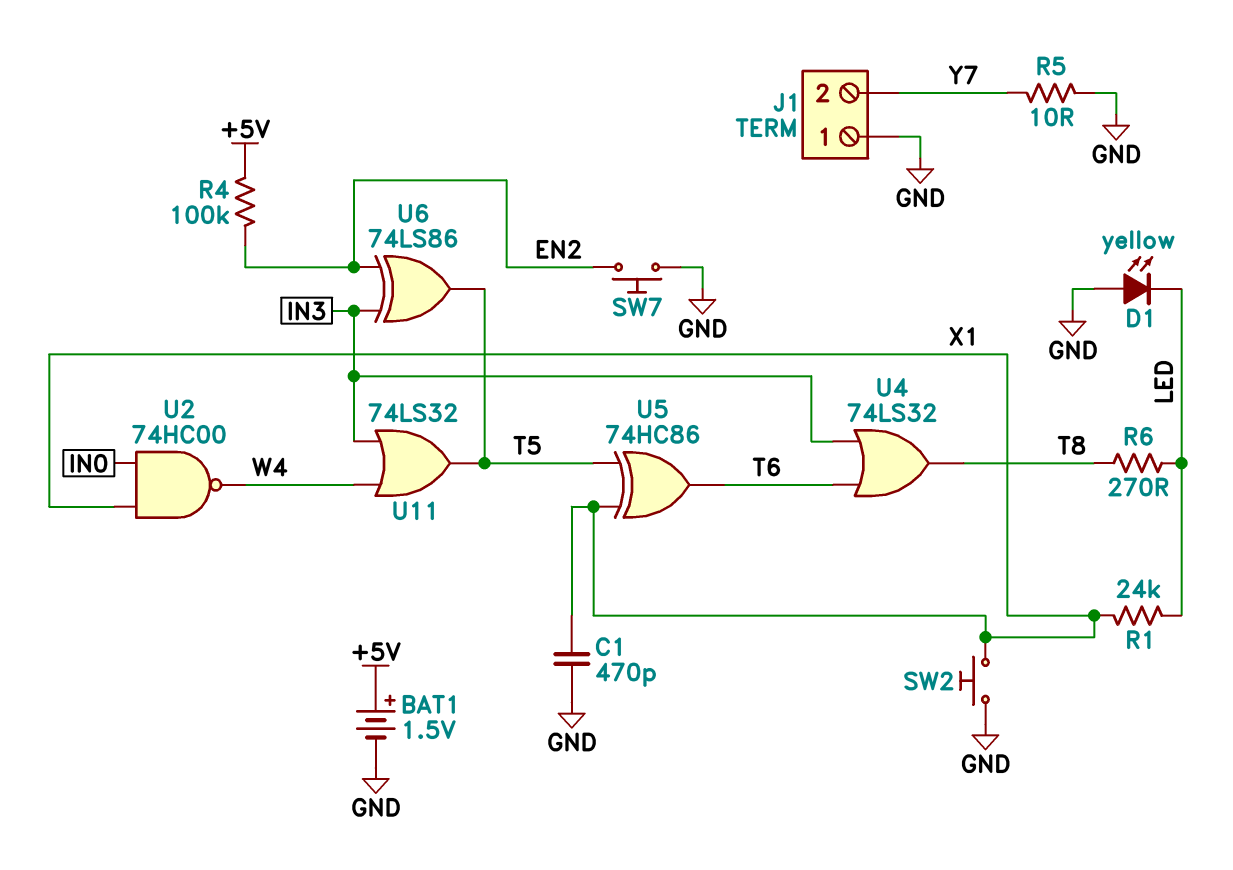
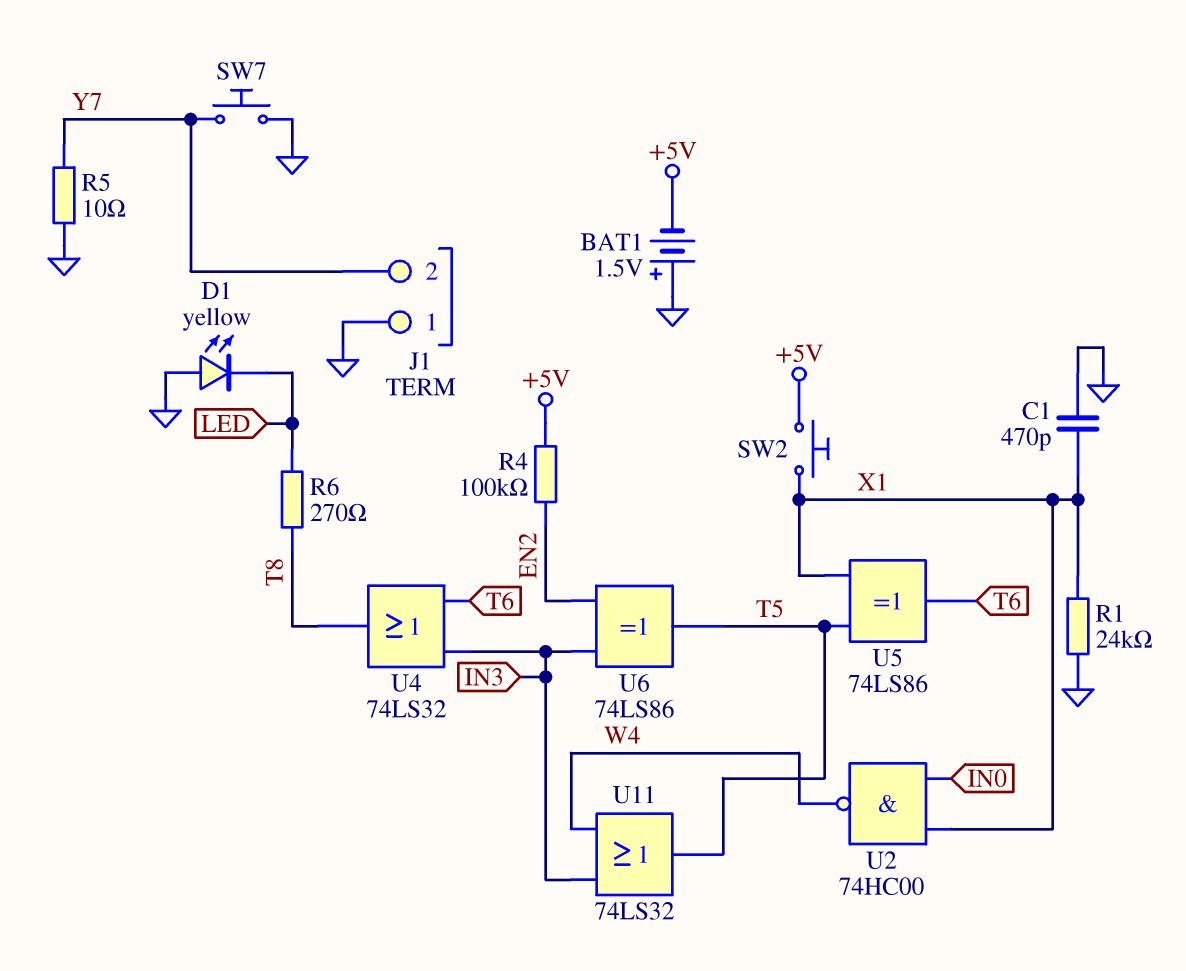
BAT1: 1.5V (plus +5V, minus GND) -> 1.5V (plus GND, minus +5V)
R1: 24k (LED, X1) -> 24k (GND, X1)
SW2: button (GND, X1) -> button (+5V, X1)
SW7: button (EN2, GND) -> button (GND, Y7)
U5: XOR 74HC86 (in T5, in X1, out T6) -> XOR 74LS86 (in T5, in X1, out T6)

